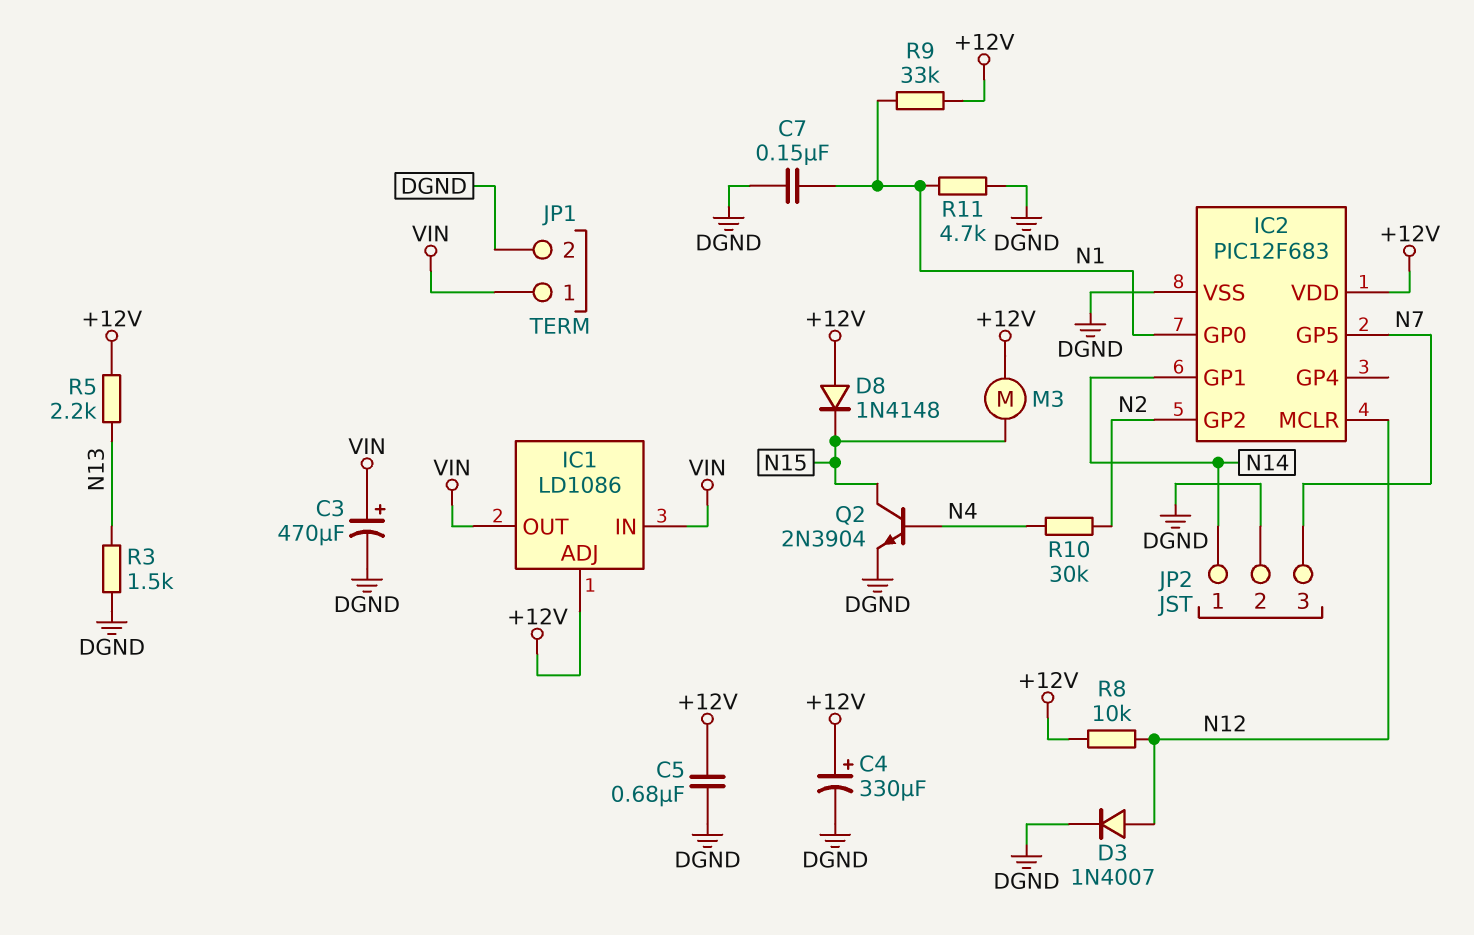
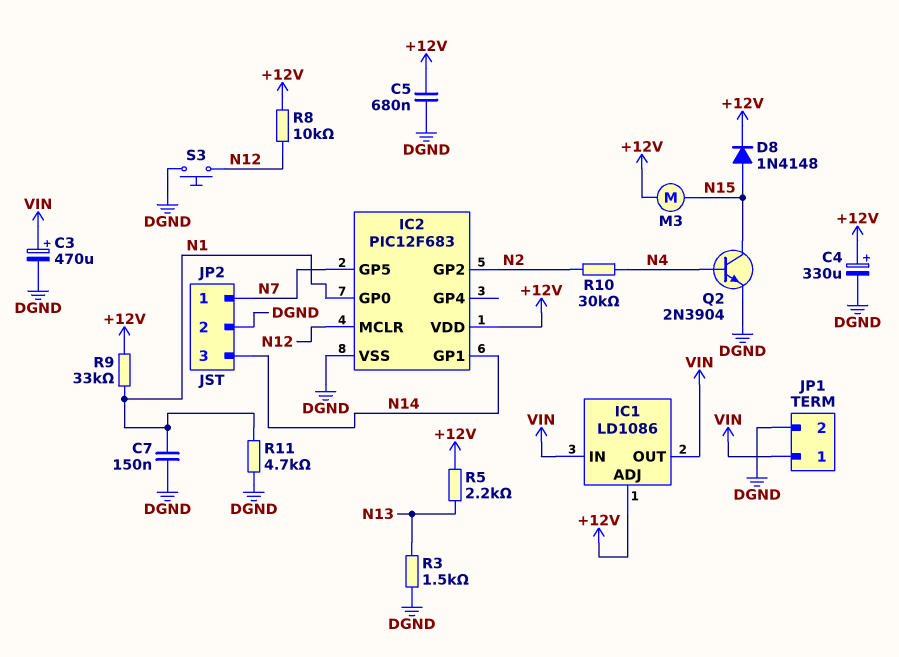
D3: diode 1N4007 (A N12, K DGND) -> none
D8: diode 1N4148 (A +12V, K N15) -> diode 1N4148 (A N15, K +12V)
JP2 pin 1: N14 -> N7
JP2 pin 3: N7 -> N14
S3: none -> button (DGND, N12)

